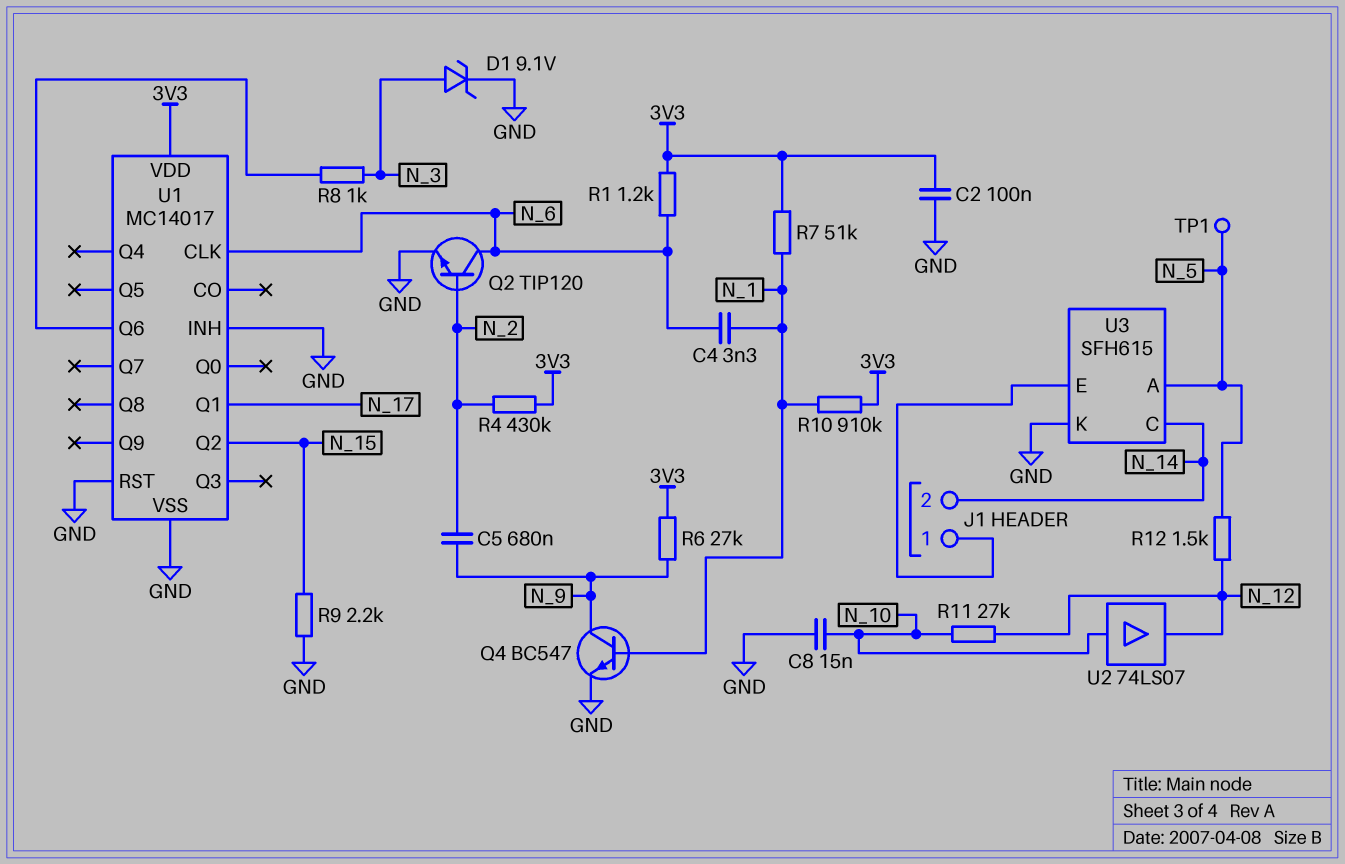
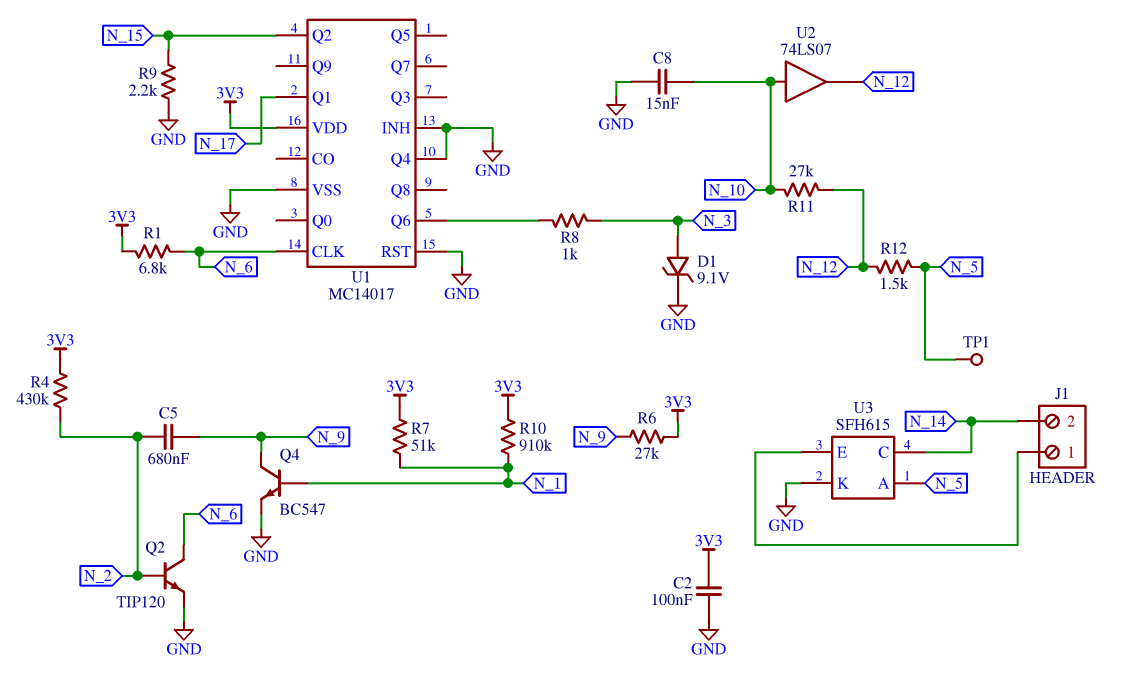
C4: 3.3nF (N_1, N_6) -> none
R1: 1.2k (3V3, N_6) -> 6.8k (3V3, N_6)
U1 pin Q4: none -> GND

